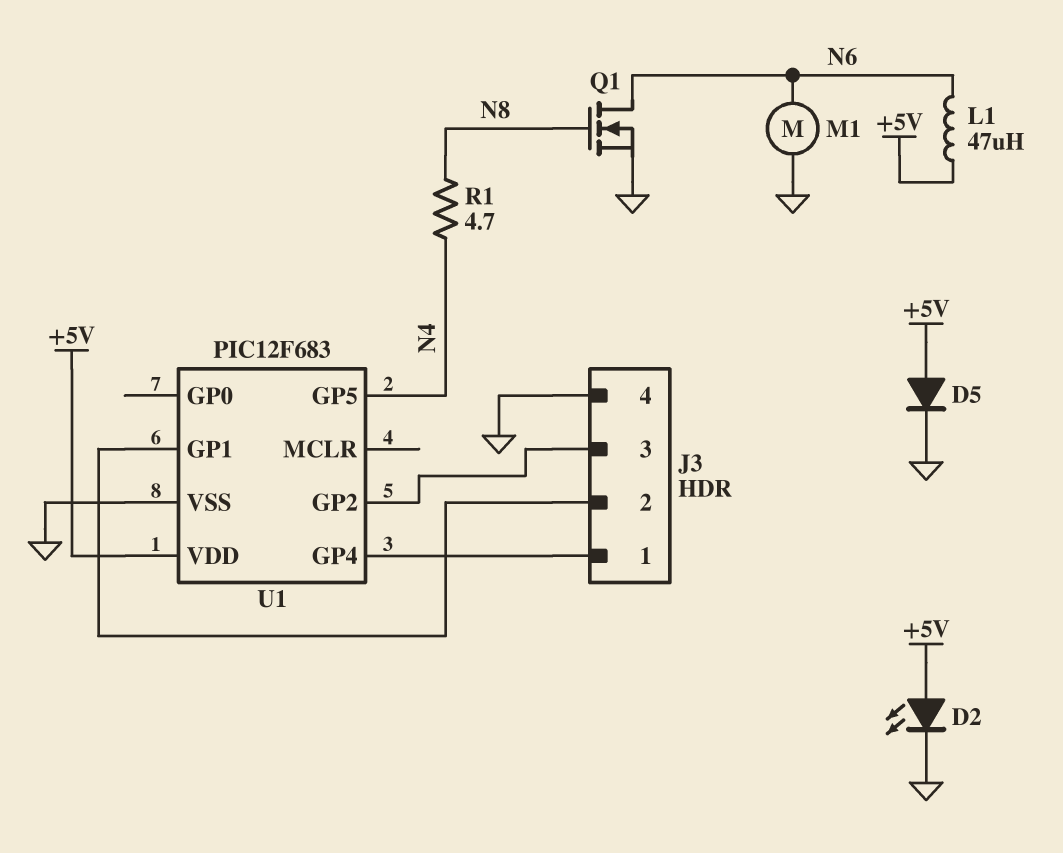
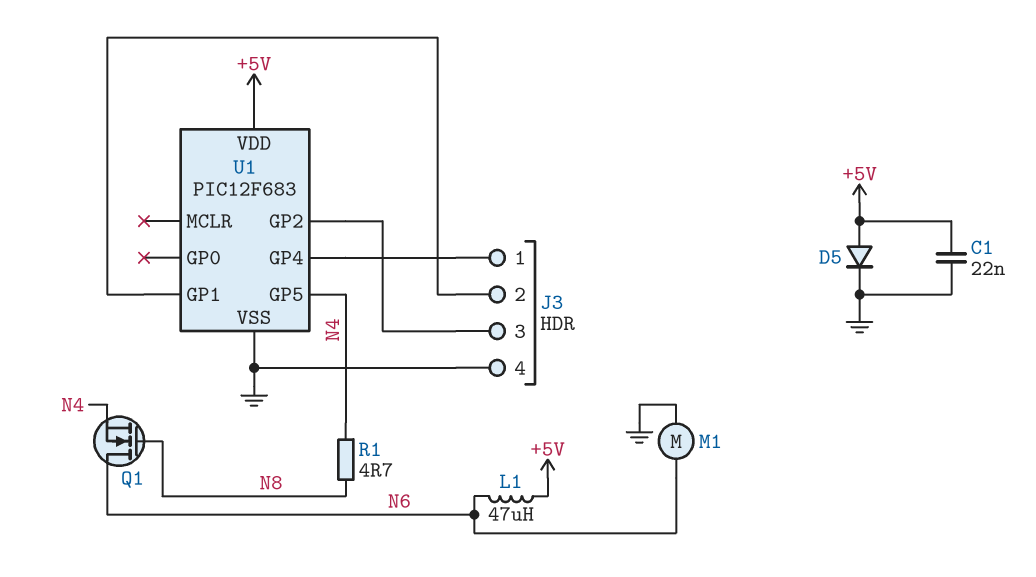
C1: none -> 22nF (+5V, GND)
D2: LED (A +5V, K GND) -> none
Q1: NMOS (G N8, D N6, S GND) -> NMOS (G N8, D N6, S N4)

